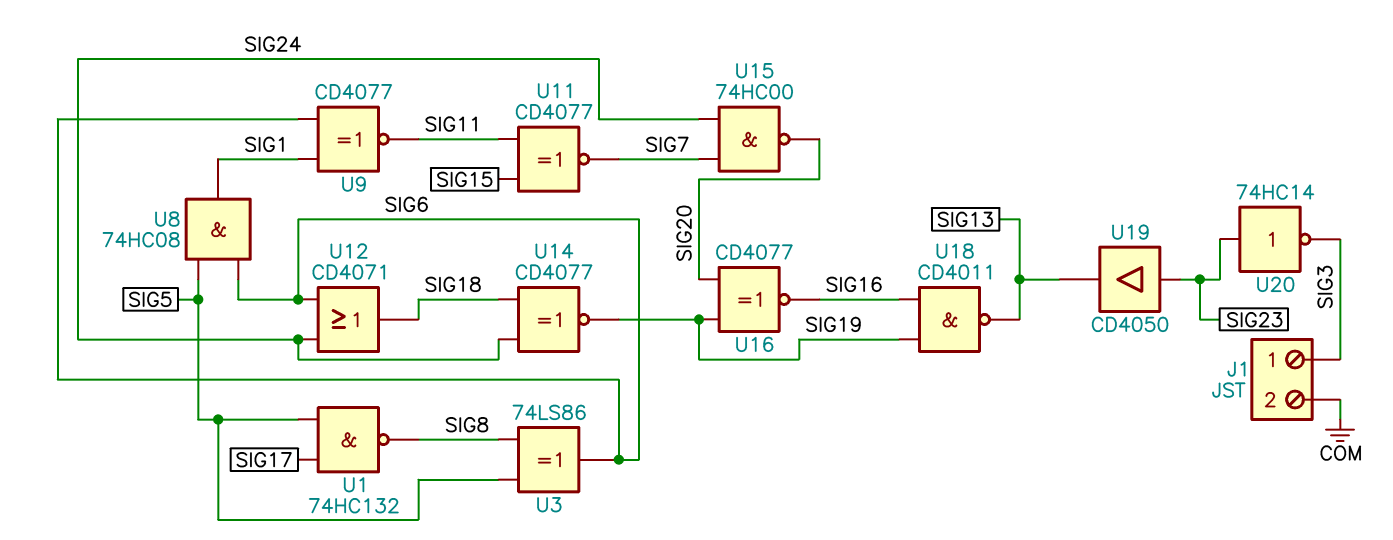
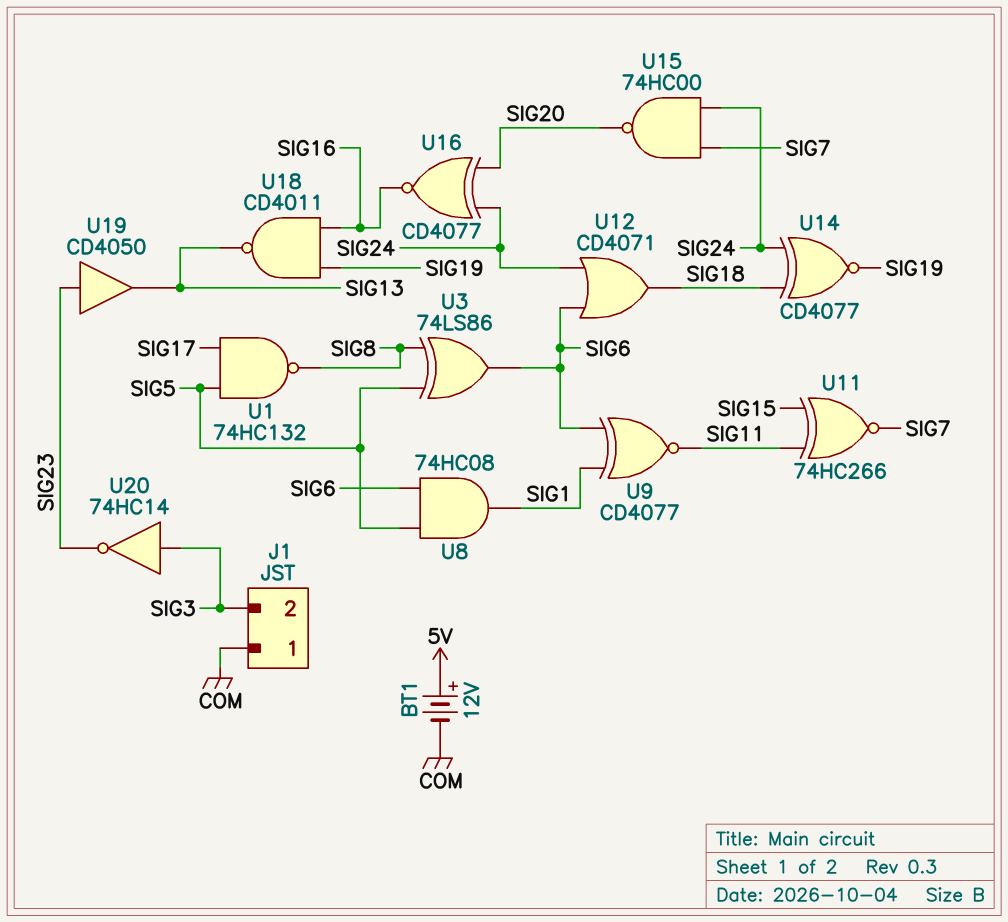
BT1: none -> 12V (plus 5V, minus COM)
J1 pin 1: SIG3 -> COM
J1 pin 2: COM -> SIG3
U11: XNOR CD4077 (in SIG11, in SIG15, out SIG7) -> XNOR 74HC266 (in SIG11, in SIG15, out SIG7)
U16: XNOR CD4077 (in SIG19, in SIG20, out SIG16) -> XNOR CD4077 (in SIG20, in SIG24, out SIG16)
U20: NOT 74HC14 (in SIG23, out SIG3) -> NOT 74HC14 (in SIG3, out SIG23)

